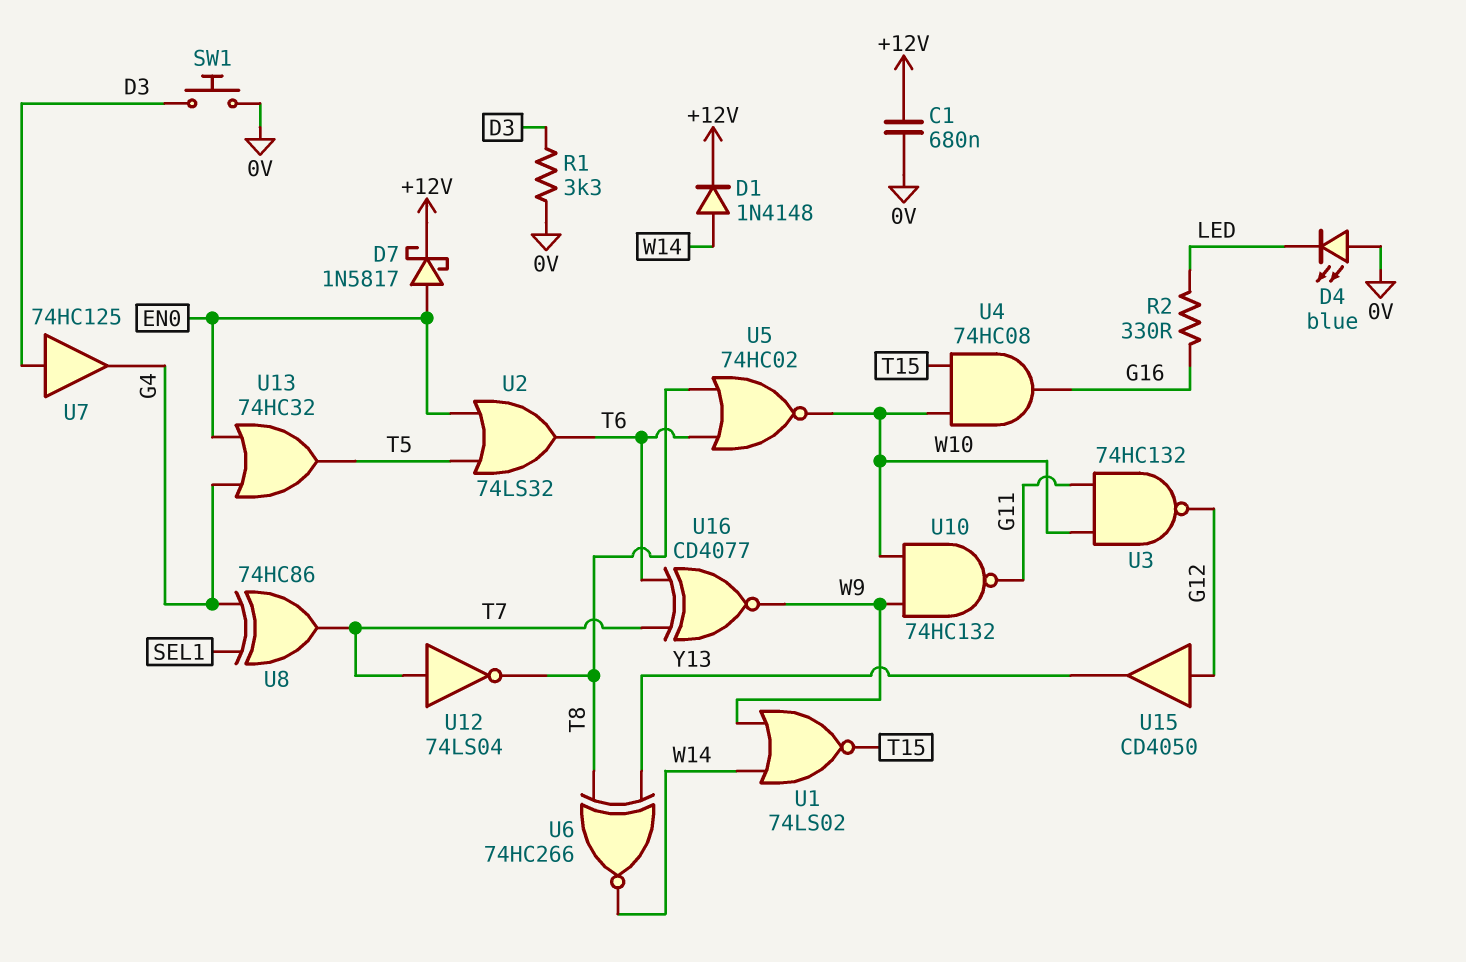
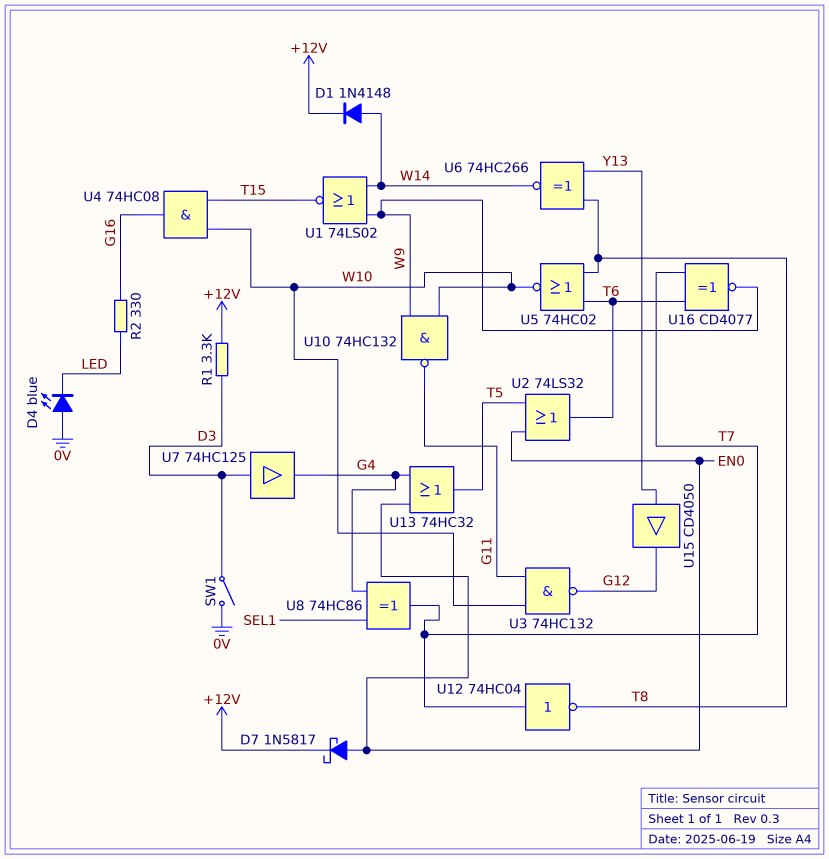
C1: 680nF (+12V, 0V) -> none
R1: 3.3k (0V, D3) -> 3.3k (+12V, D3)
SW1: button (0V, D3) -> switch (0V, D3)
U12: NOT 74LS04 (in T7, out T8) -> NOT 74HC04 (in T7, out T8)
U15: buffer CD4050 (in G12, out Y13) -> buffer CD4050 (in Y13, out G12)

